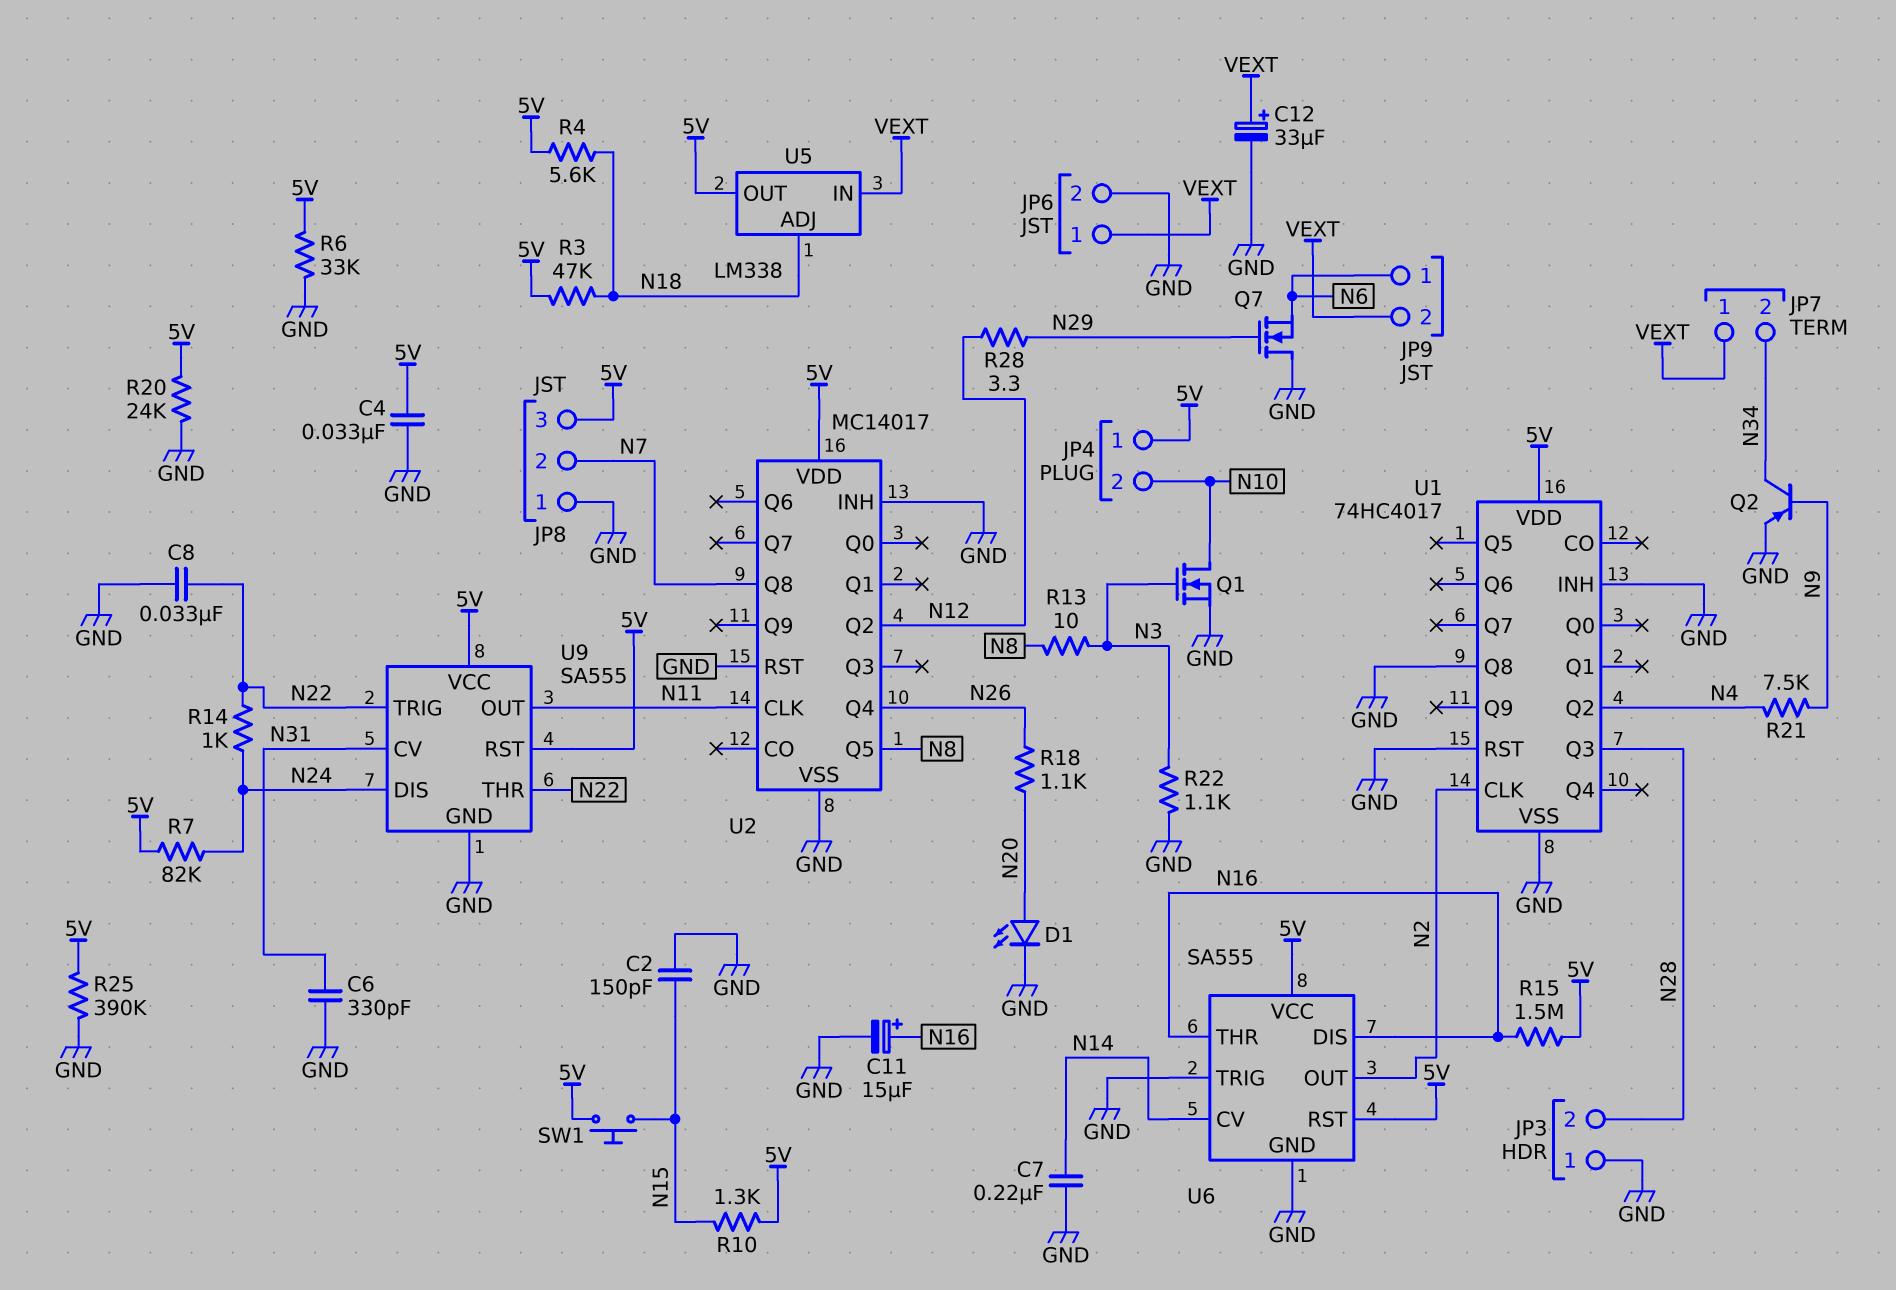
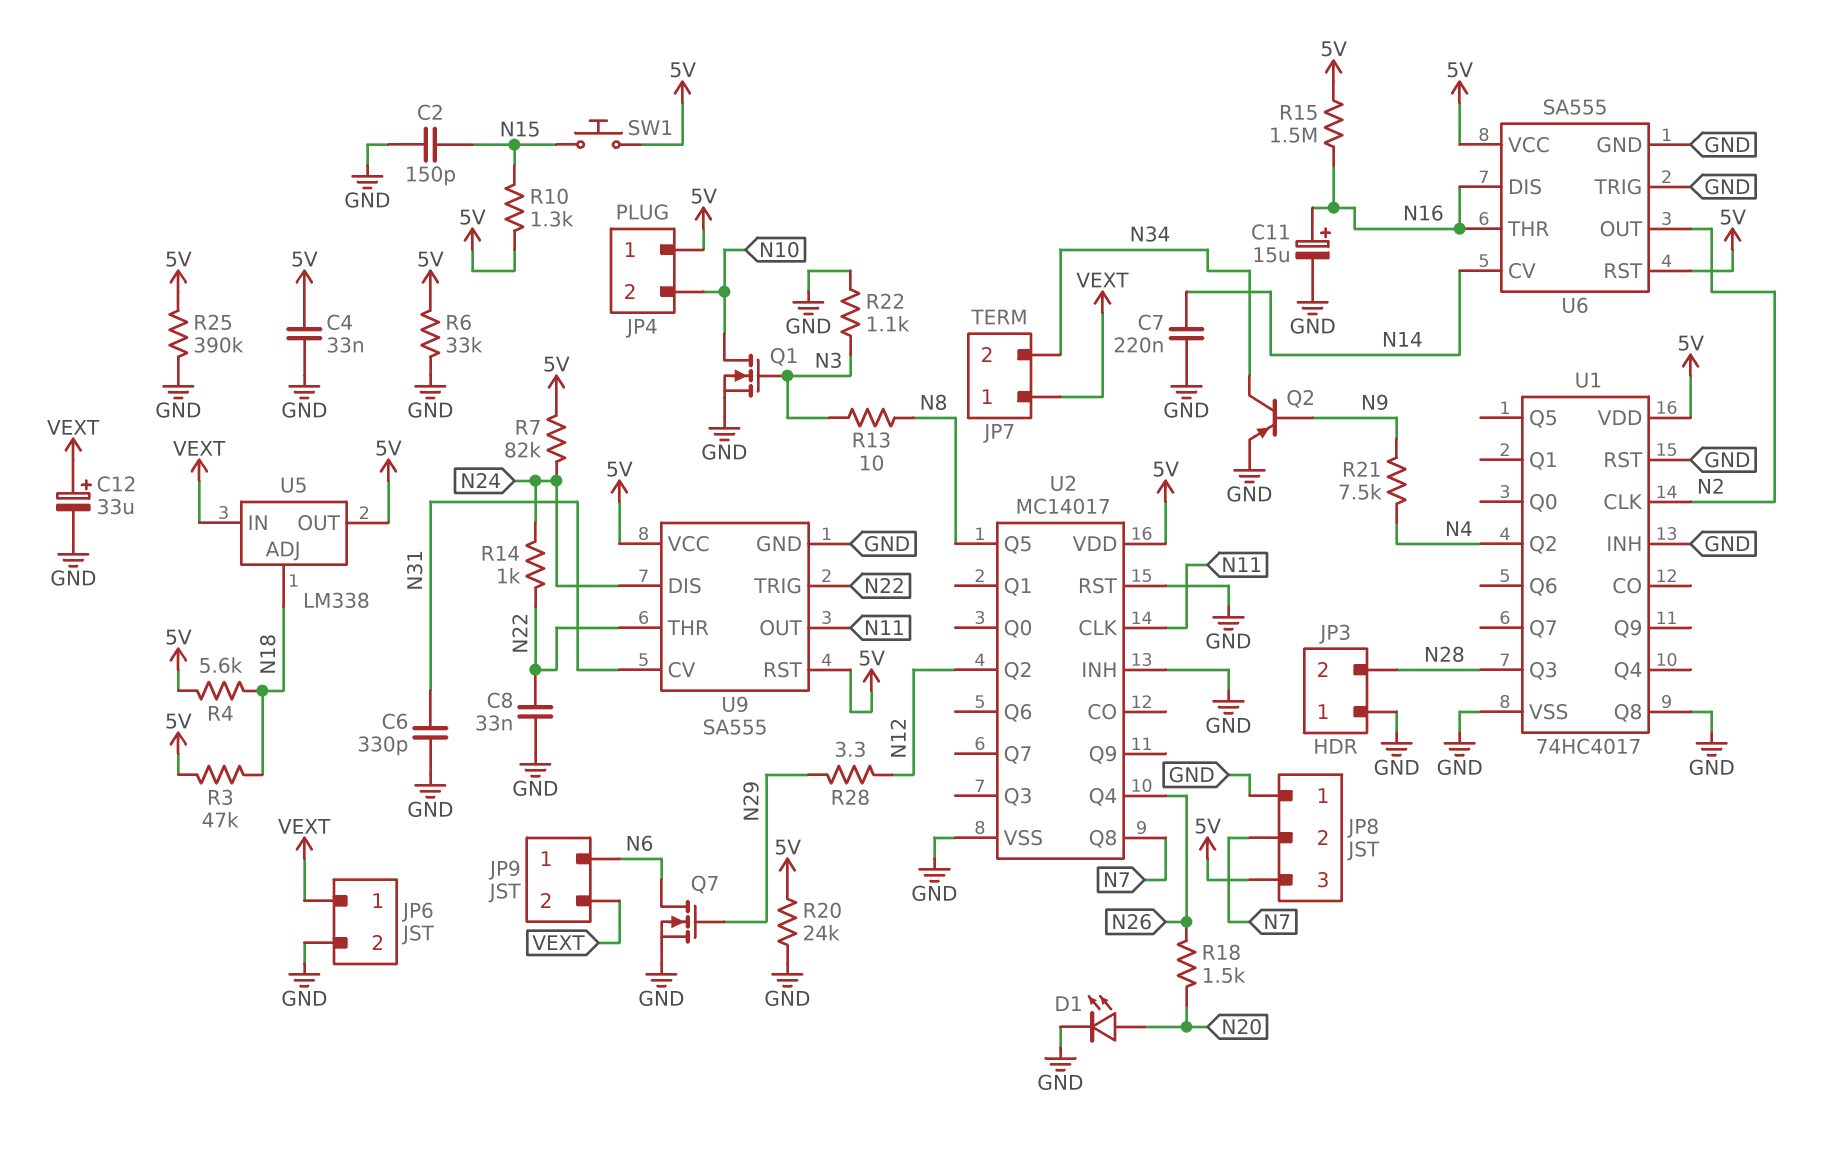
Q7: NMOS (G N29, D GND, S N6) -> NMOS (G N29, D N6, S GND)
R18: 1.1k (N20, N26) -> 1.5k (N20, N26)

